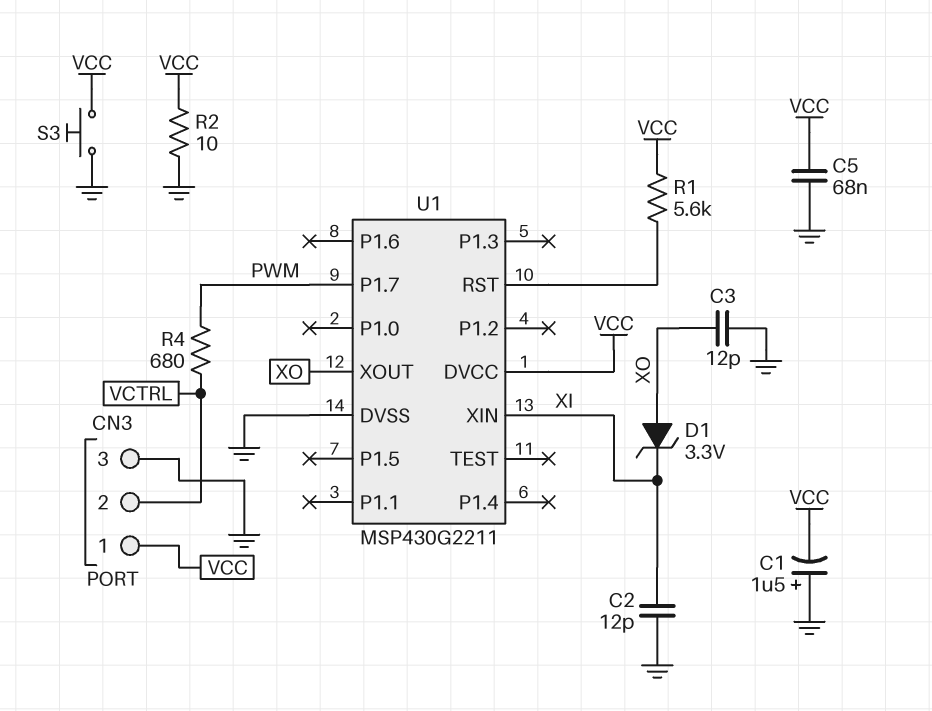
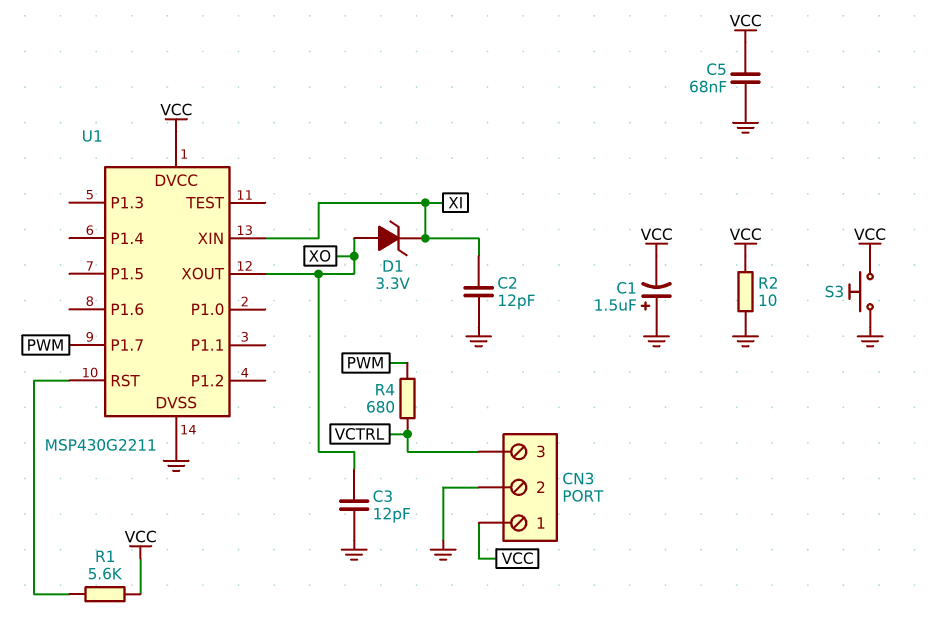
CN3 pin 2: VCTRL -> GND
CN3 pin 3: GND -> VCTRL

